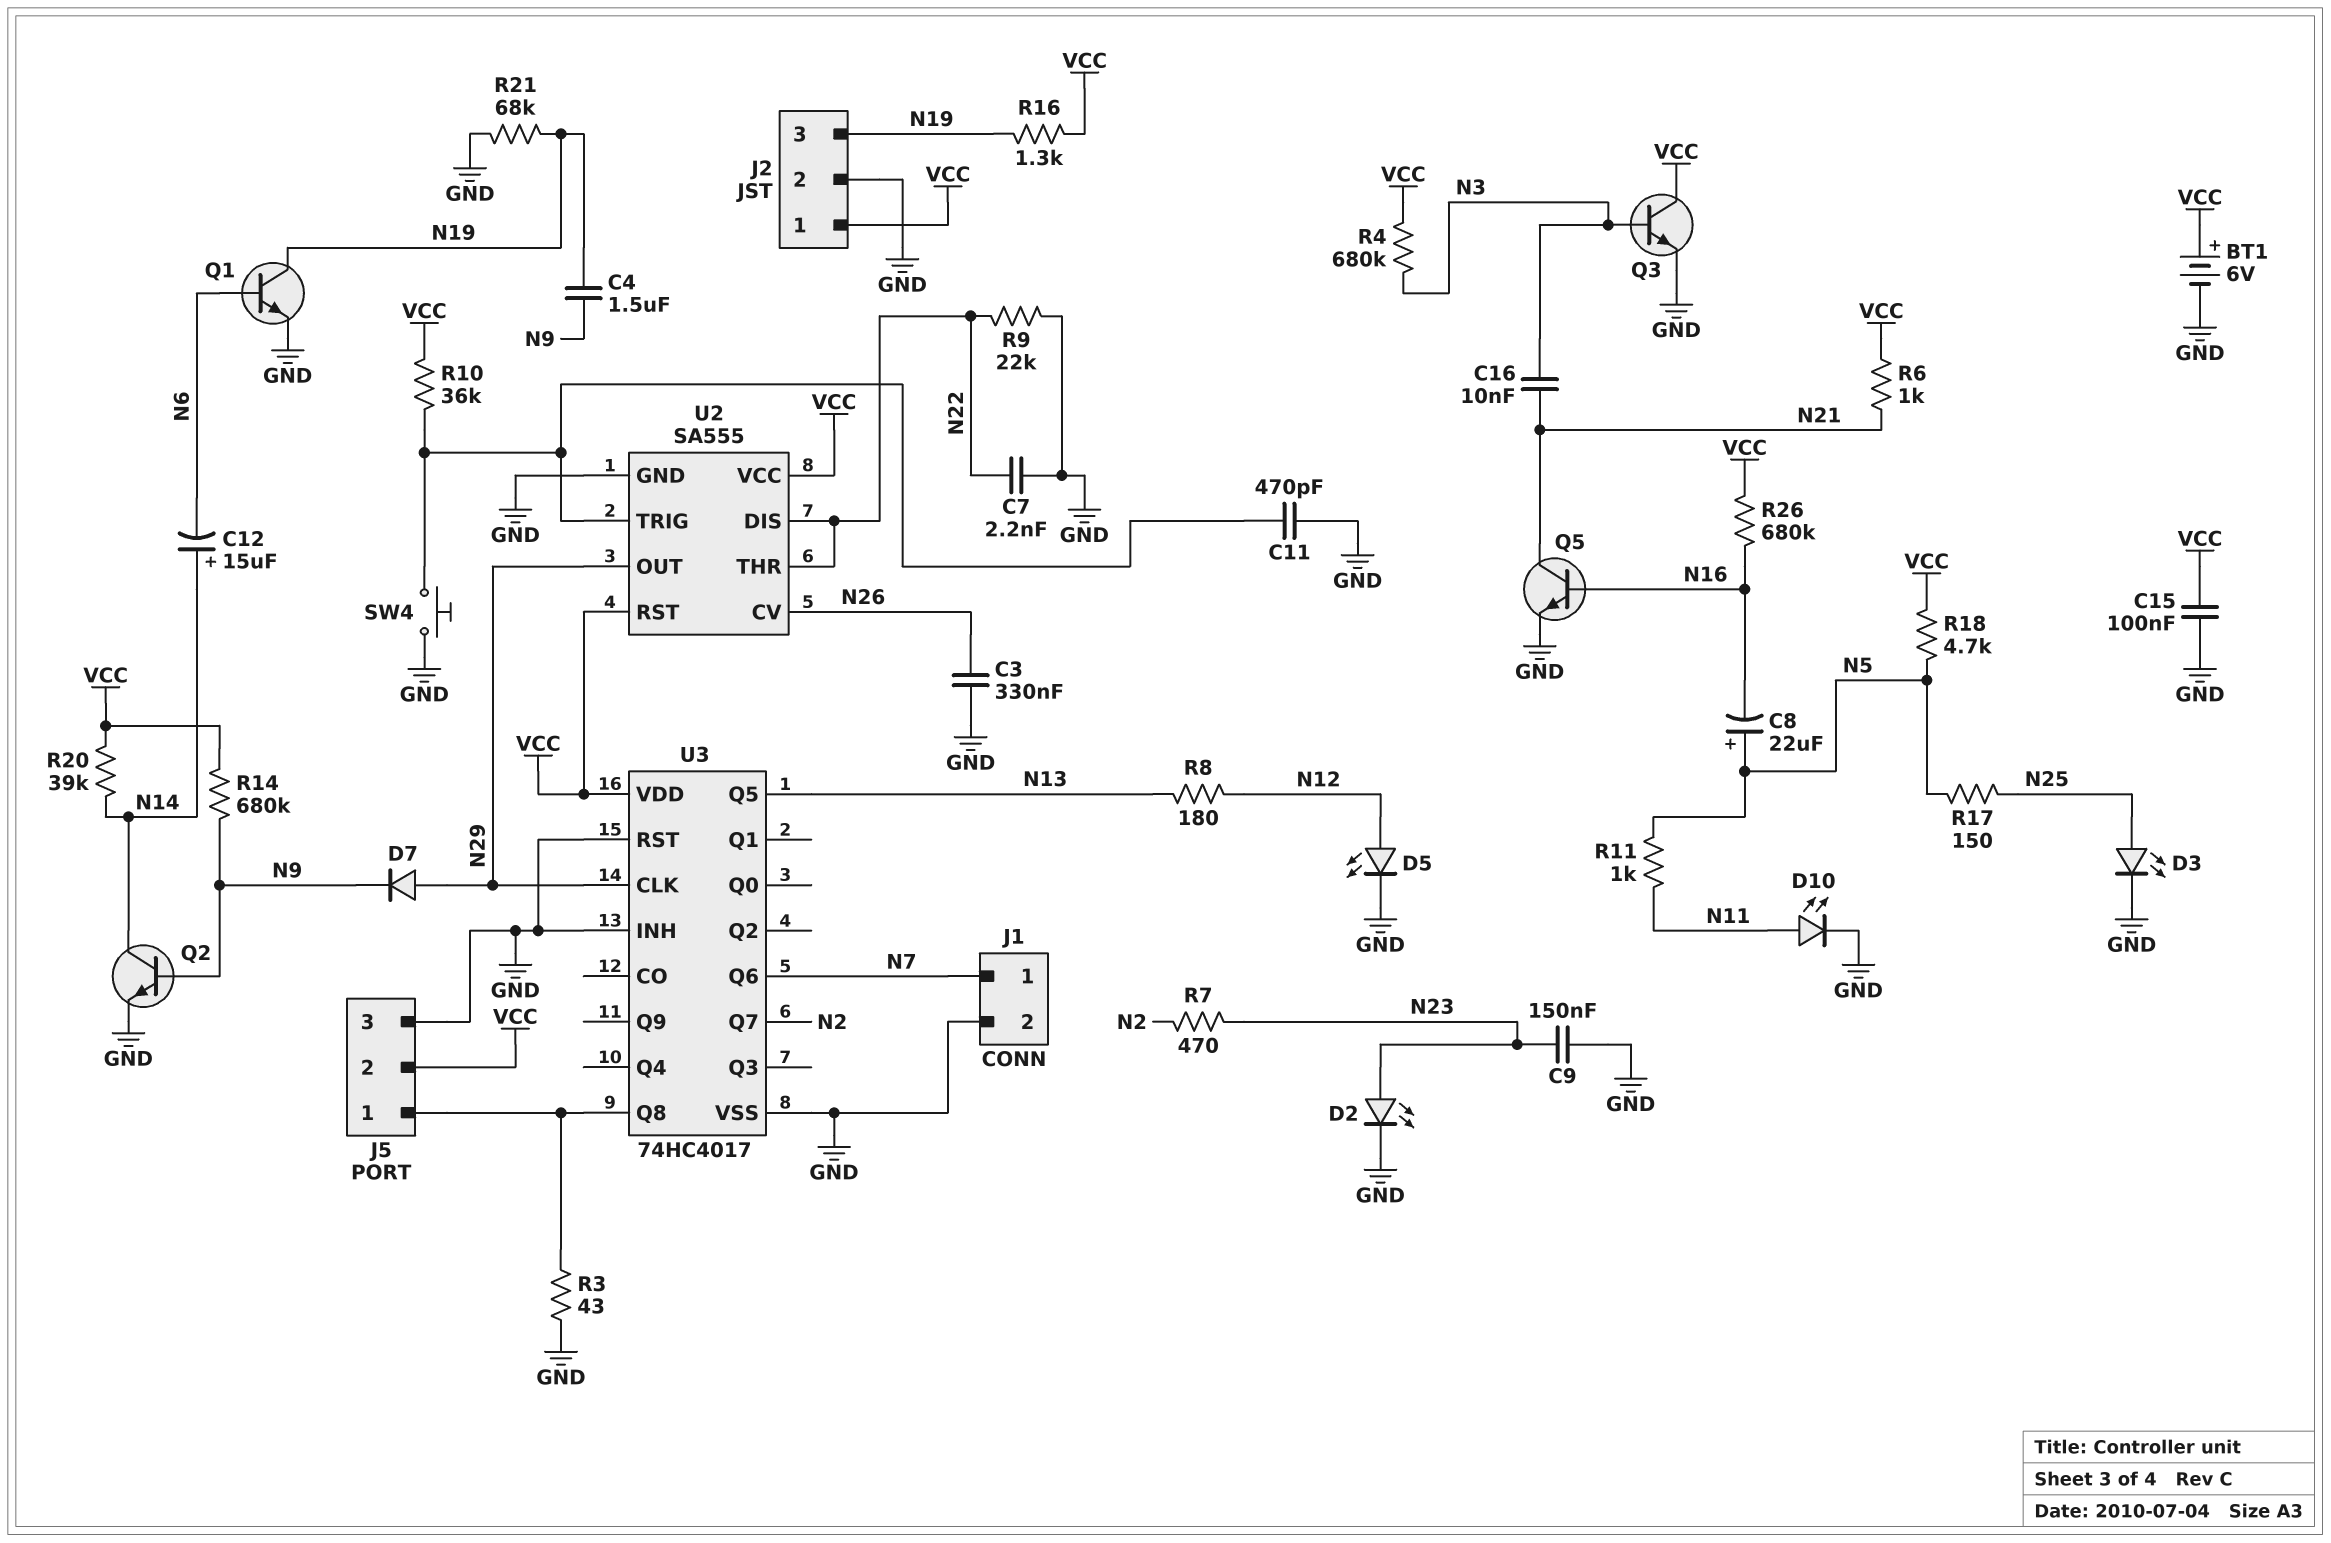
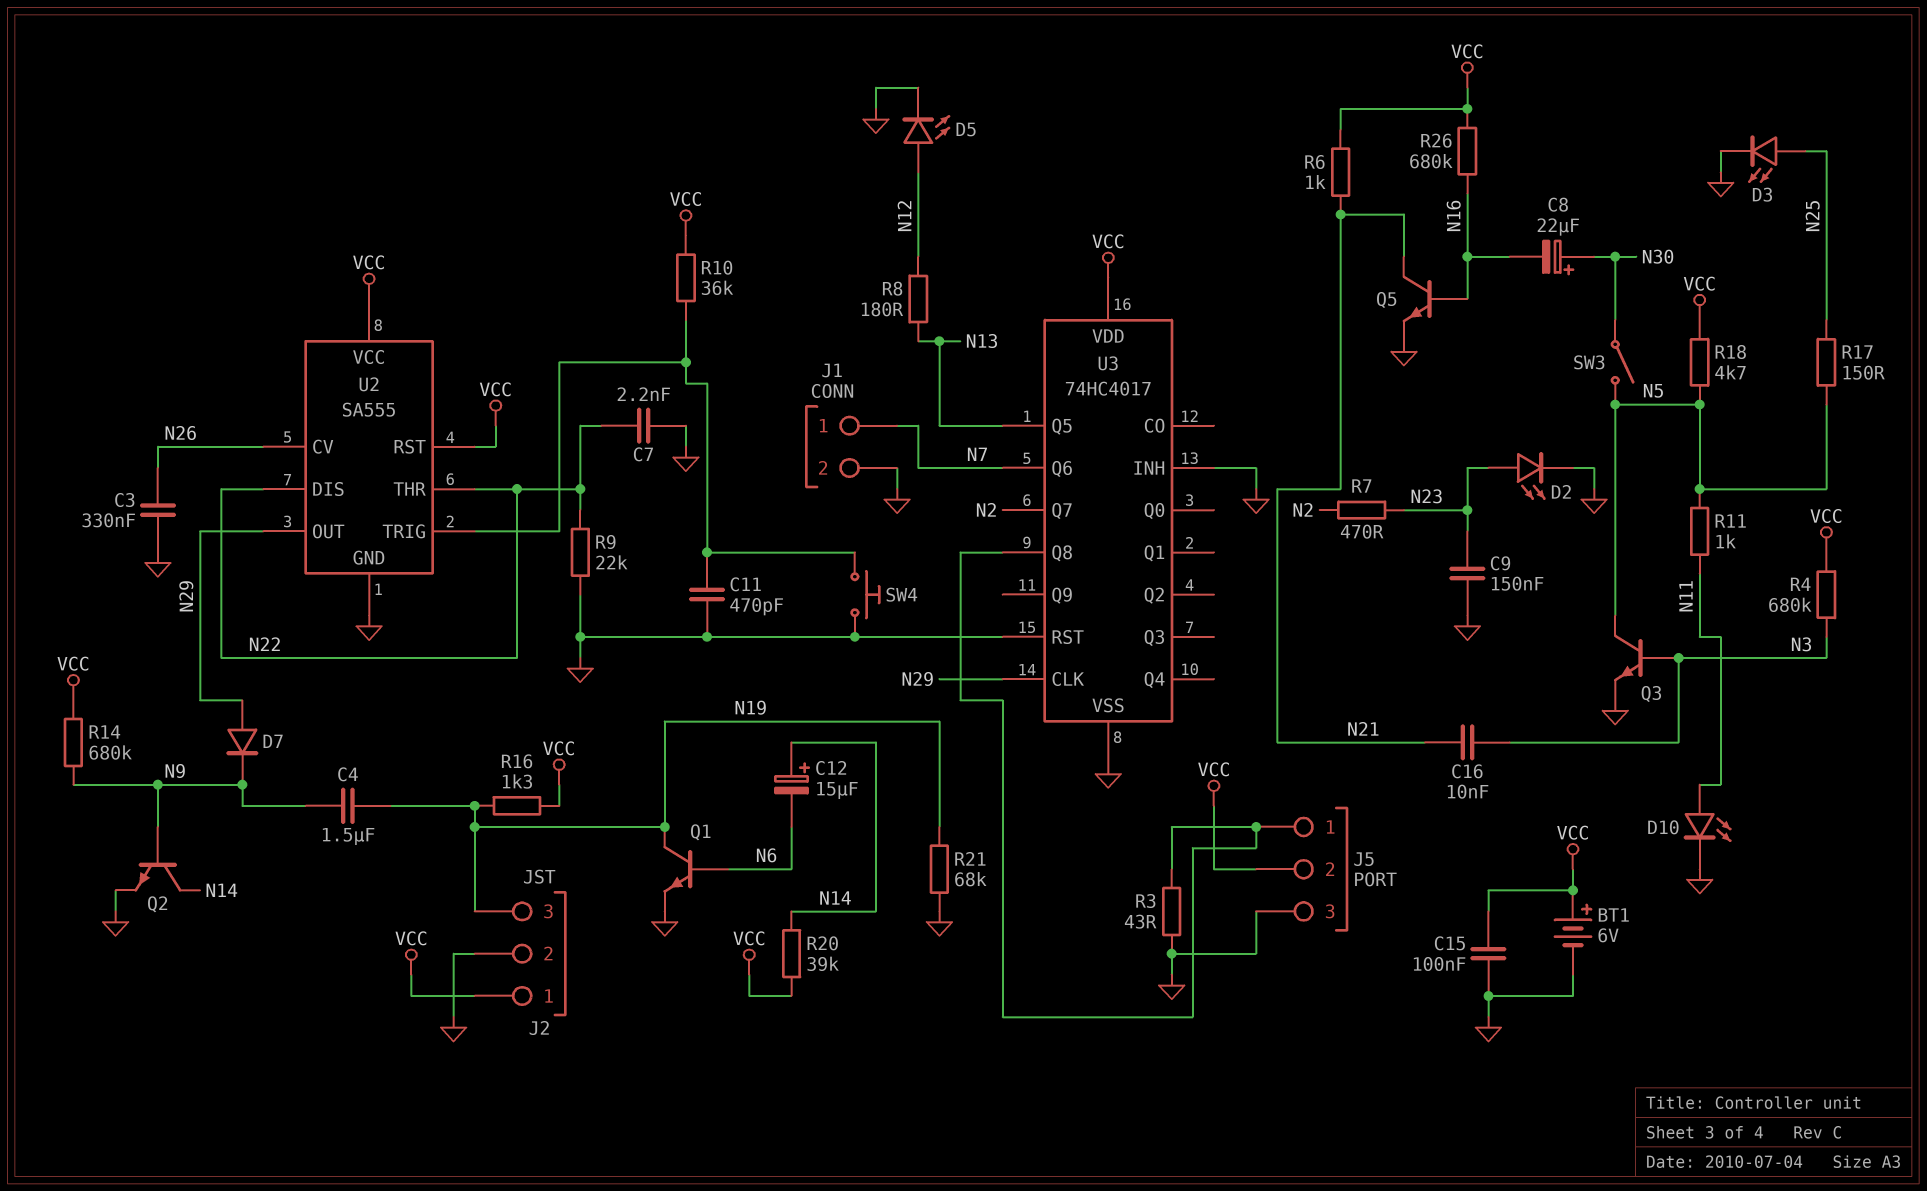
C8: 22uF (plus N5, minus N16) -> 22uF (plus N30, minus N16)
Q3: NPN (B N3, C VCC, E GND) -> NPN (B N3, C N5, E GND)
SW3: none -> switch (N5, N30)

